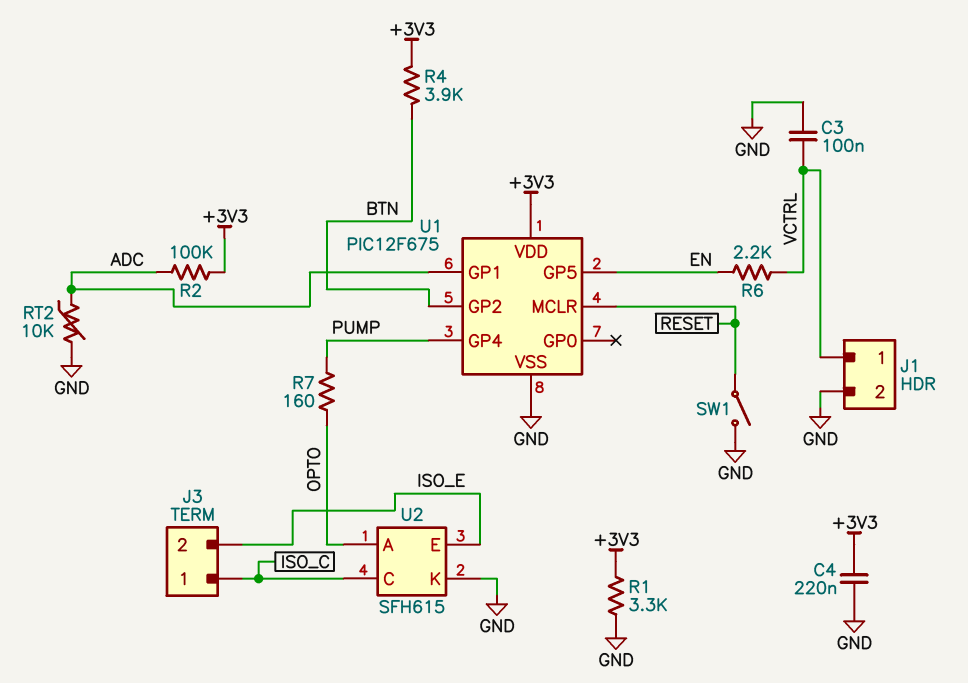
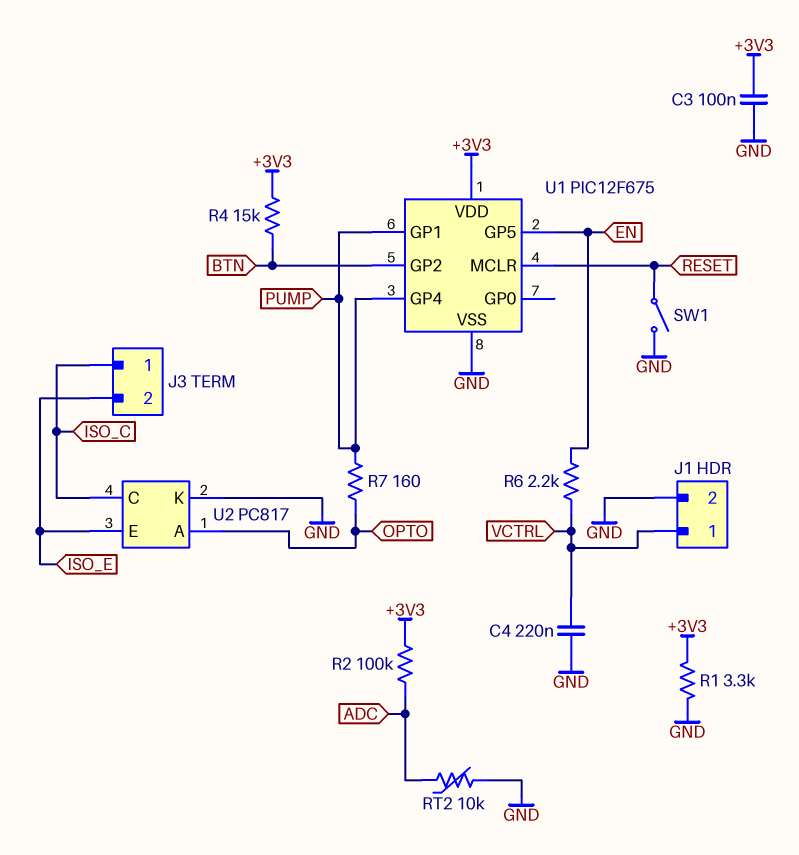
C3: 100nF (GND, VCTRL) -> 100nF (+3V3, GND)
C4: 220nF (+3V3, GND) -> 220nF (GND, VCTRL)
R4: 3.9k (+3V3, BTN) -> 15k (+3V3, BTN)
U1 pin GP1: ADC -> PUMP
U2: SFH615 -> PC817

